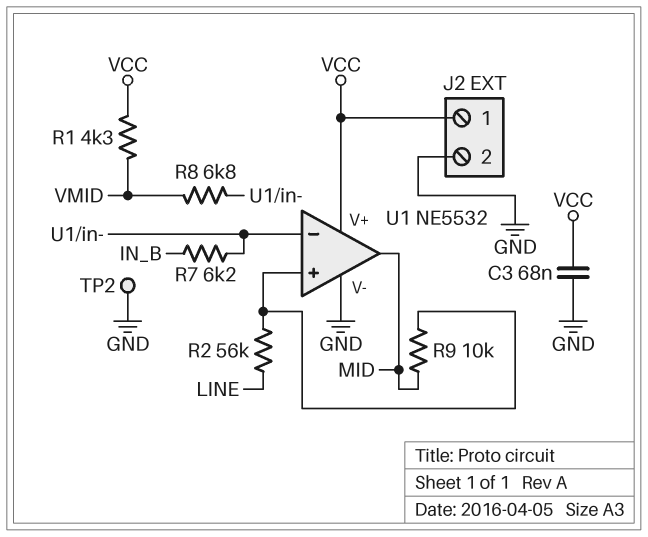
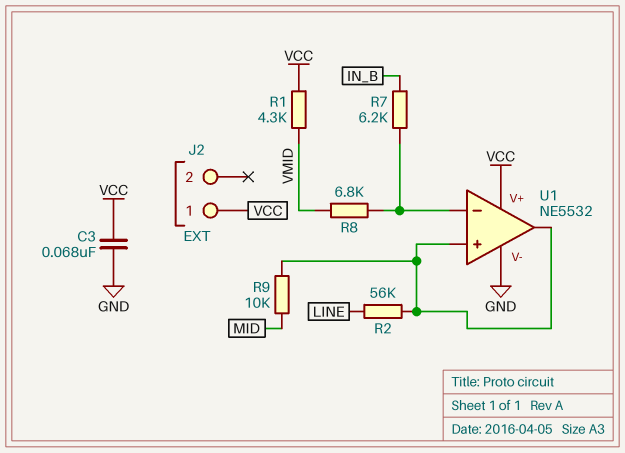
J2 pin 2: GND -> none
TP2: test point (GND) -> none
U1 pin out: MID -> U1/in+

